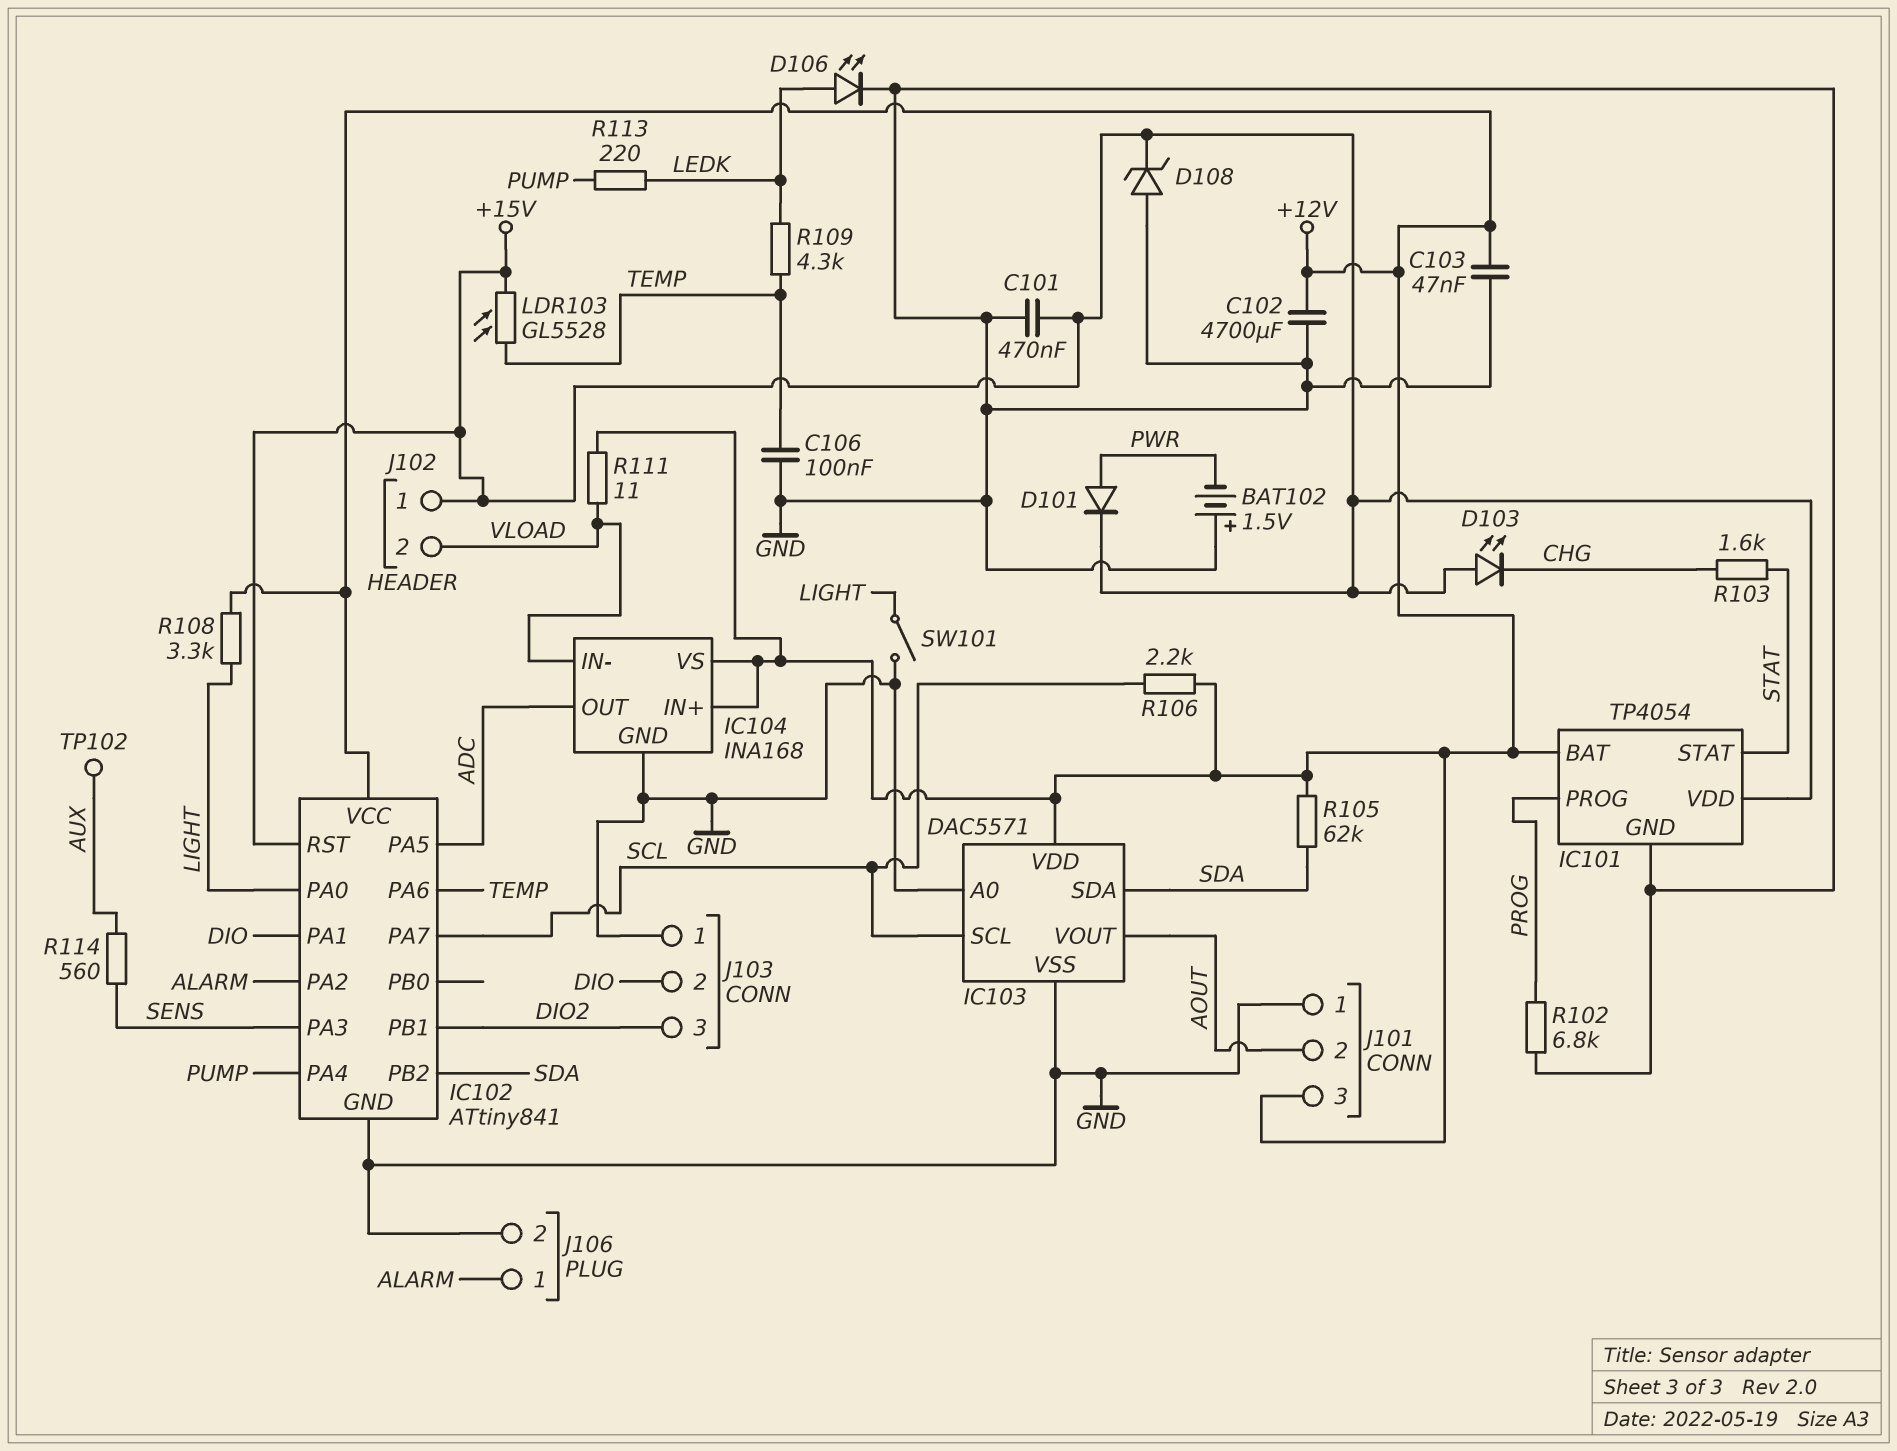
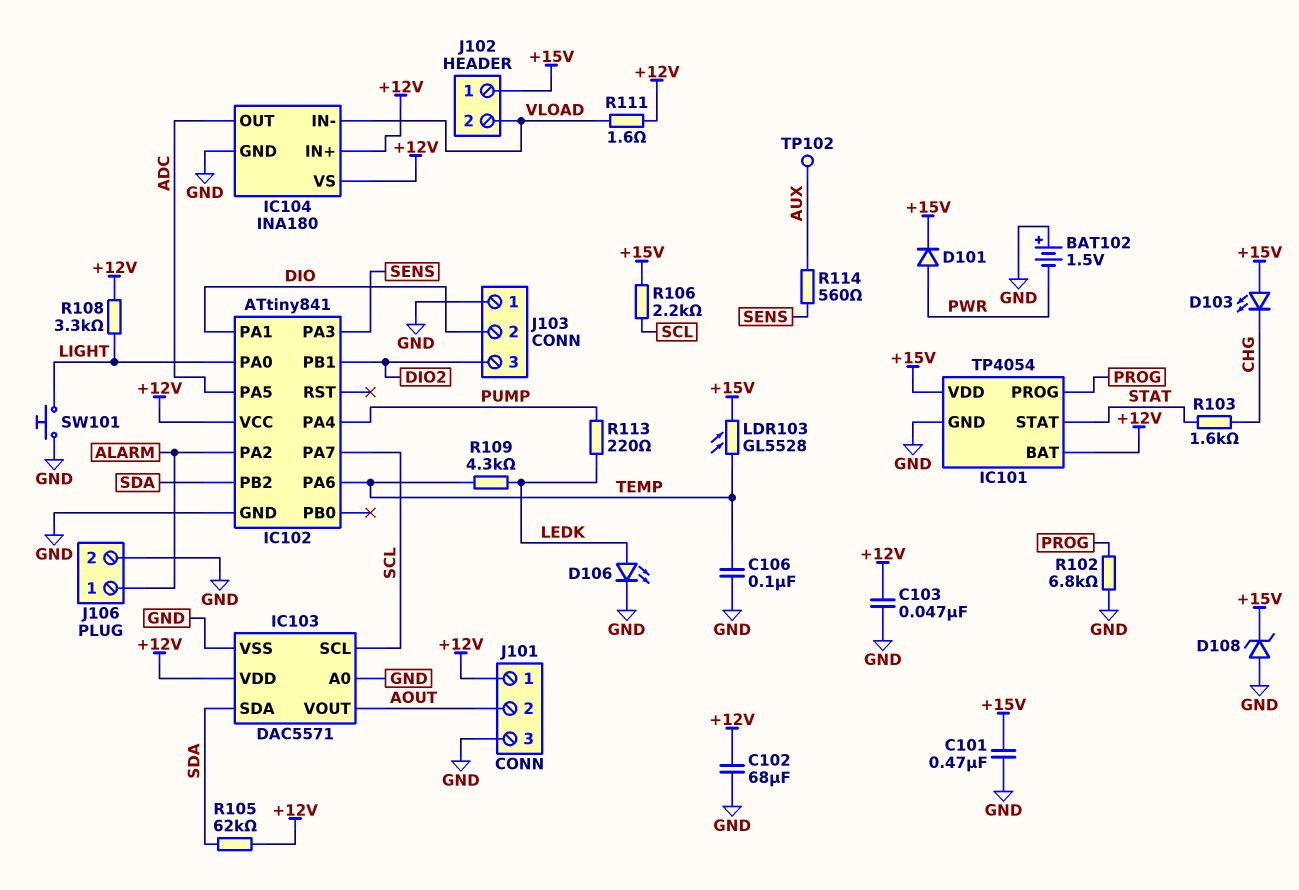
C102: 4700uF (+12V, GND) -> 68uF (+12V, GND)
IC102 pin RST: +15V -> none
IC104: INA168 -> INA180
J101 pin 1: GND -> +12V
J101 pin 3: +12V -> GND
R106: 2.2k (+12V, SCL) -> 2.2k (+15V, SCL)
R111: 11 (+12V, VLOAD) -> 1.6 (+12V, VLOAD)
SW101: switch (GND, LIGHT) -> button (GND, LIGHT)

